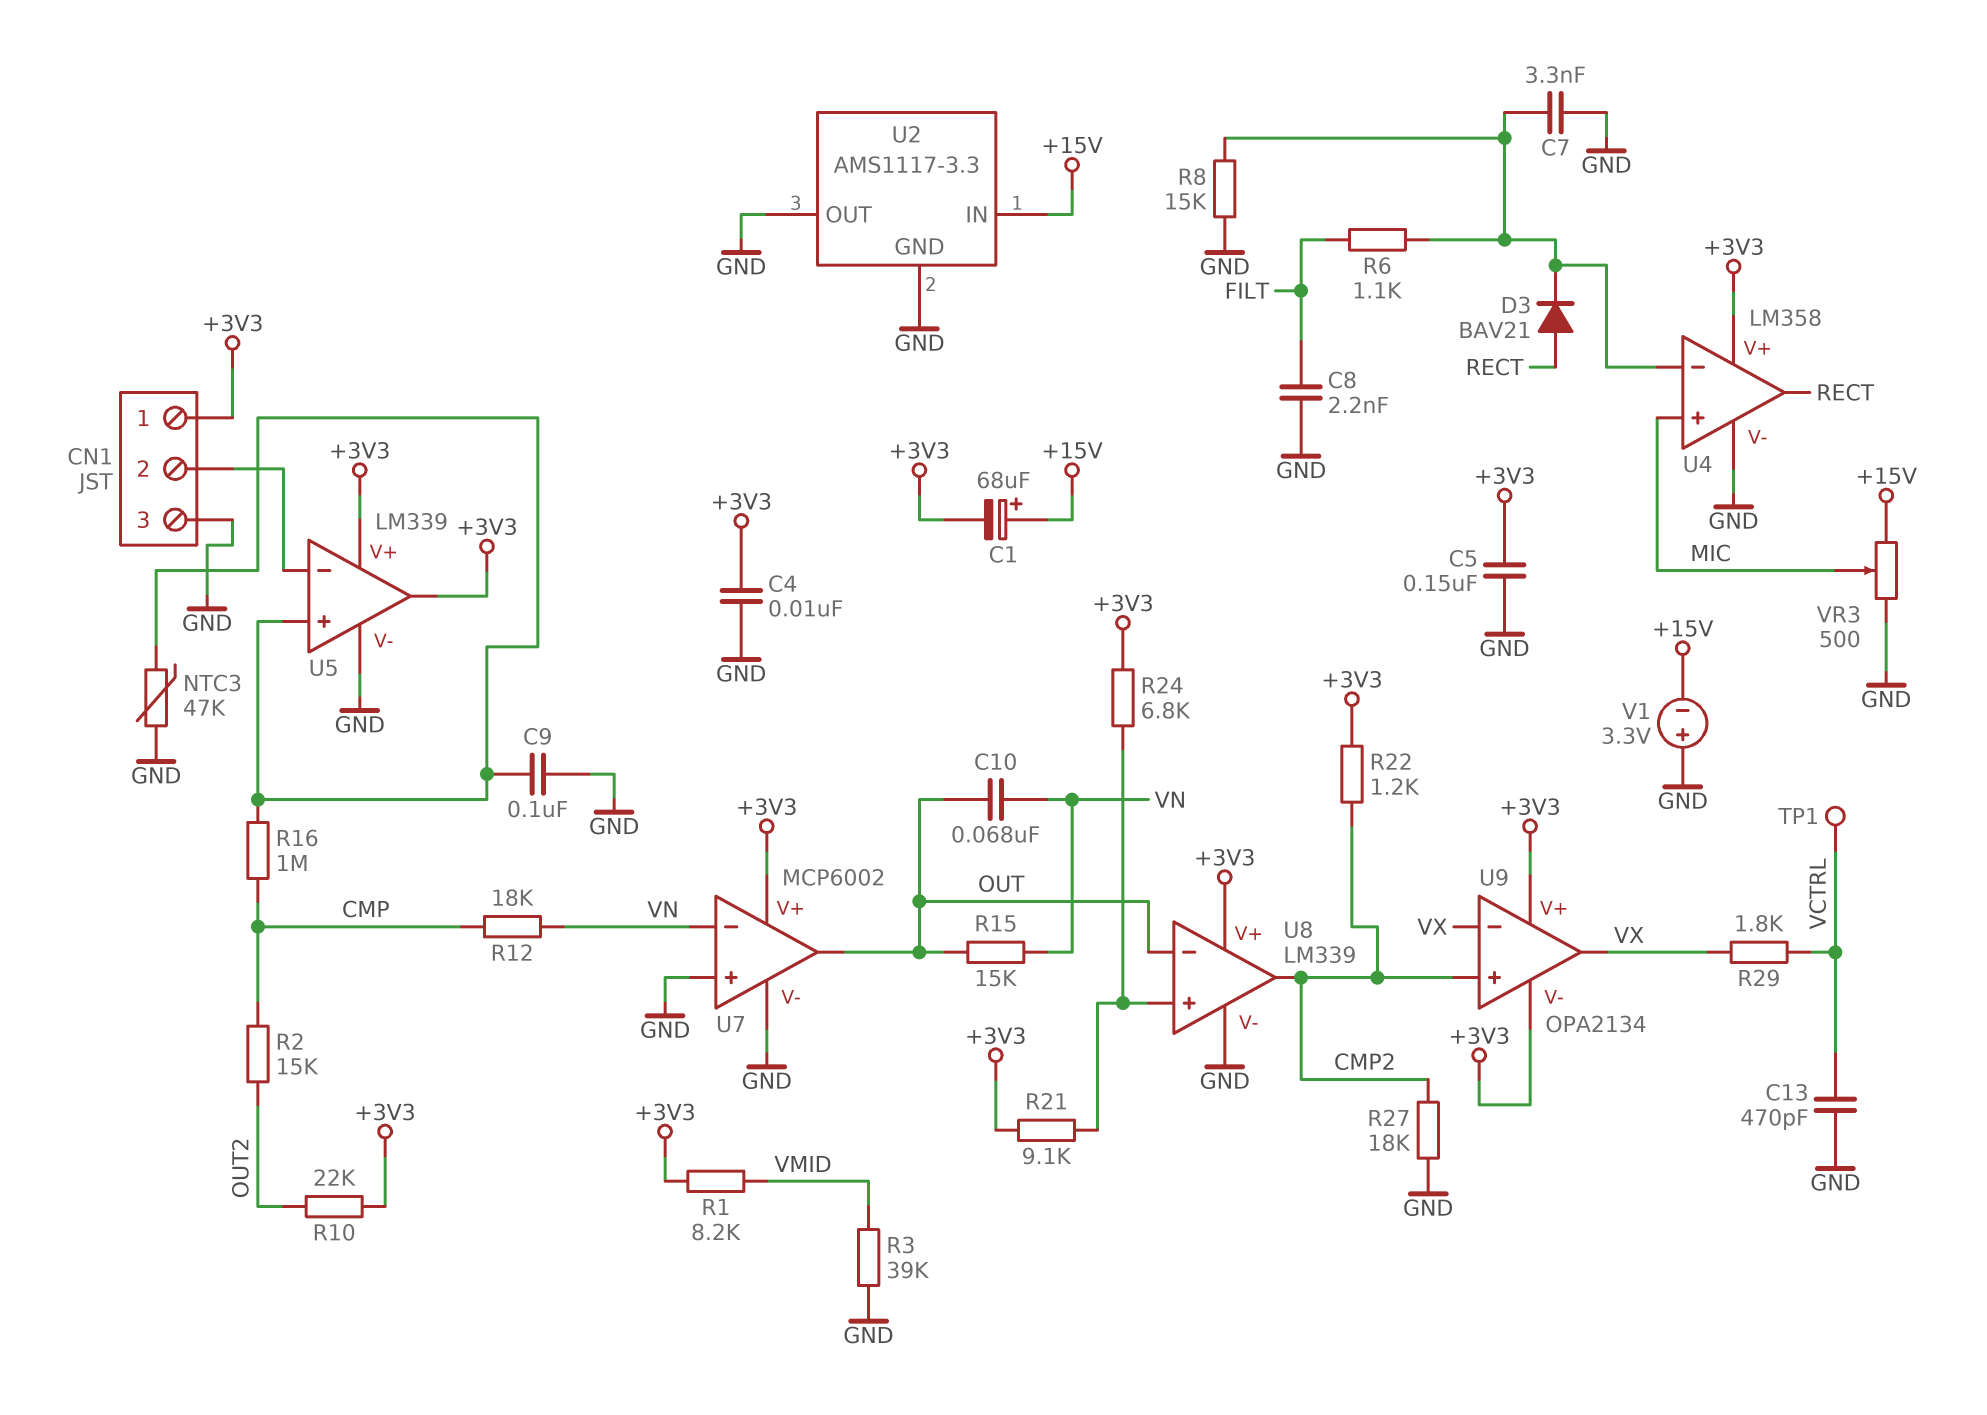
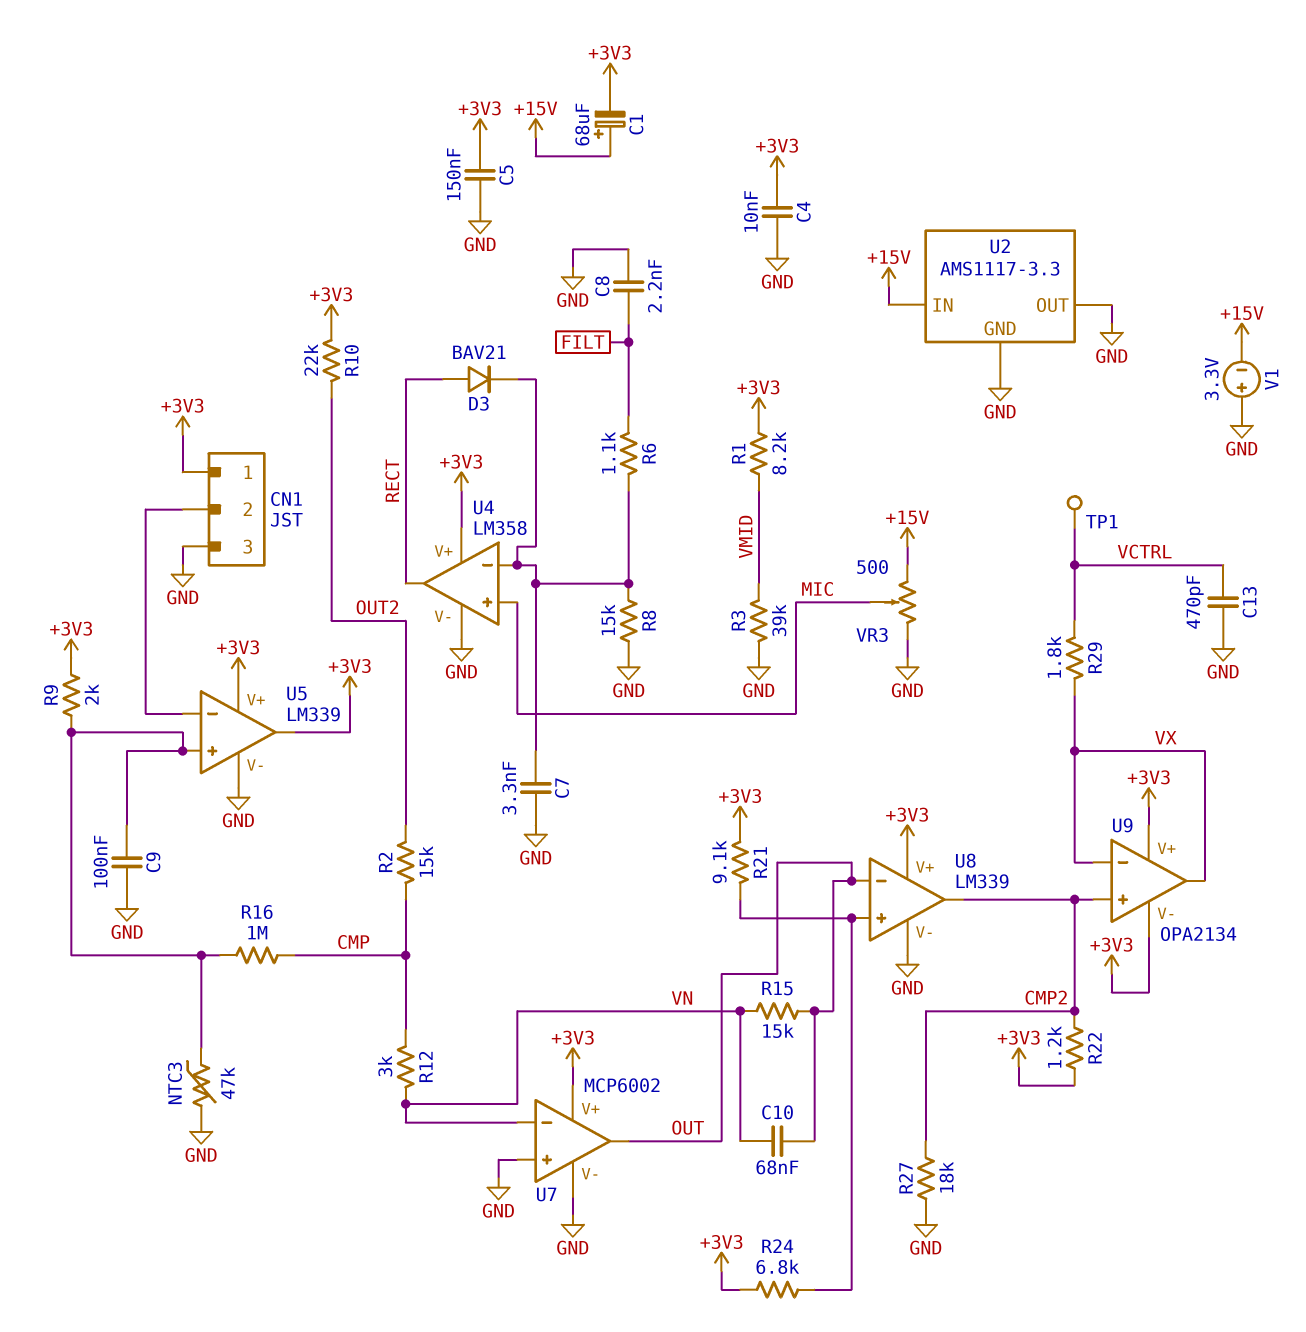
R9: none -> 2k (+3V3, U5/in+)
R12: 18k (CMP, VN) -> 3k (CMP, VN)

